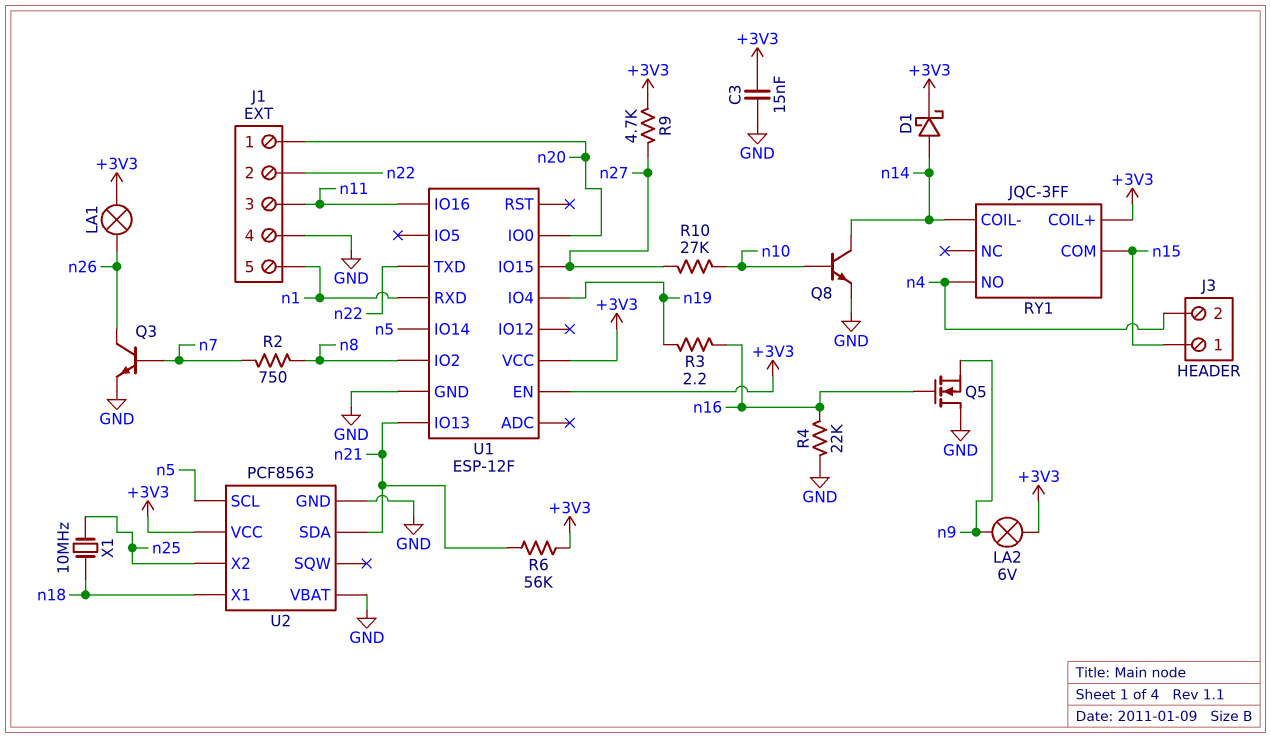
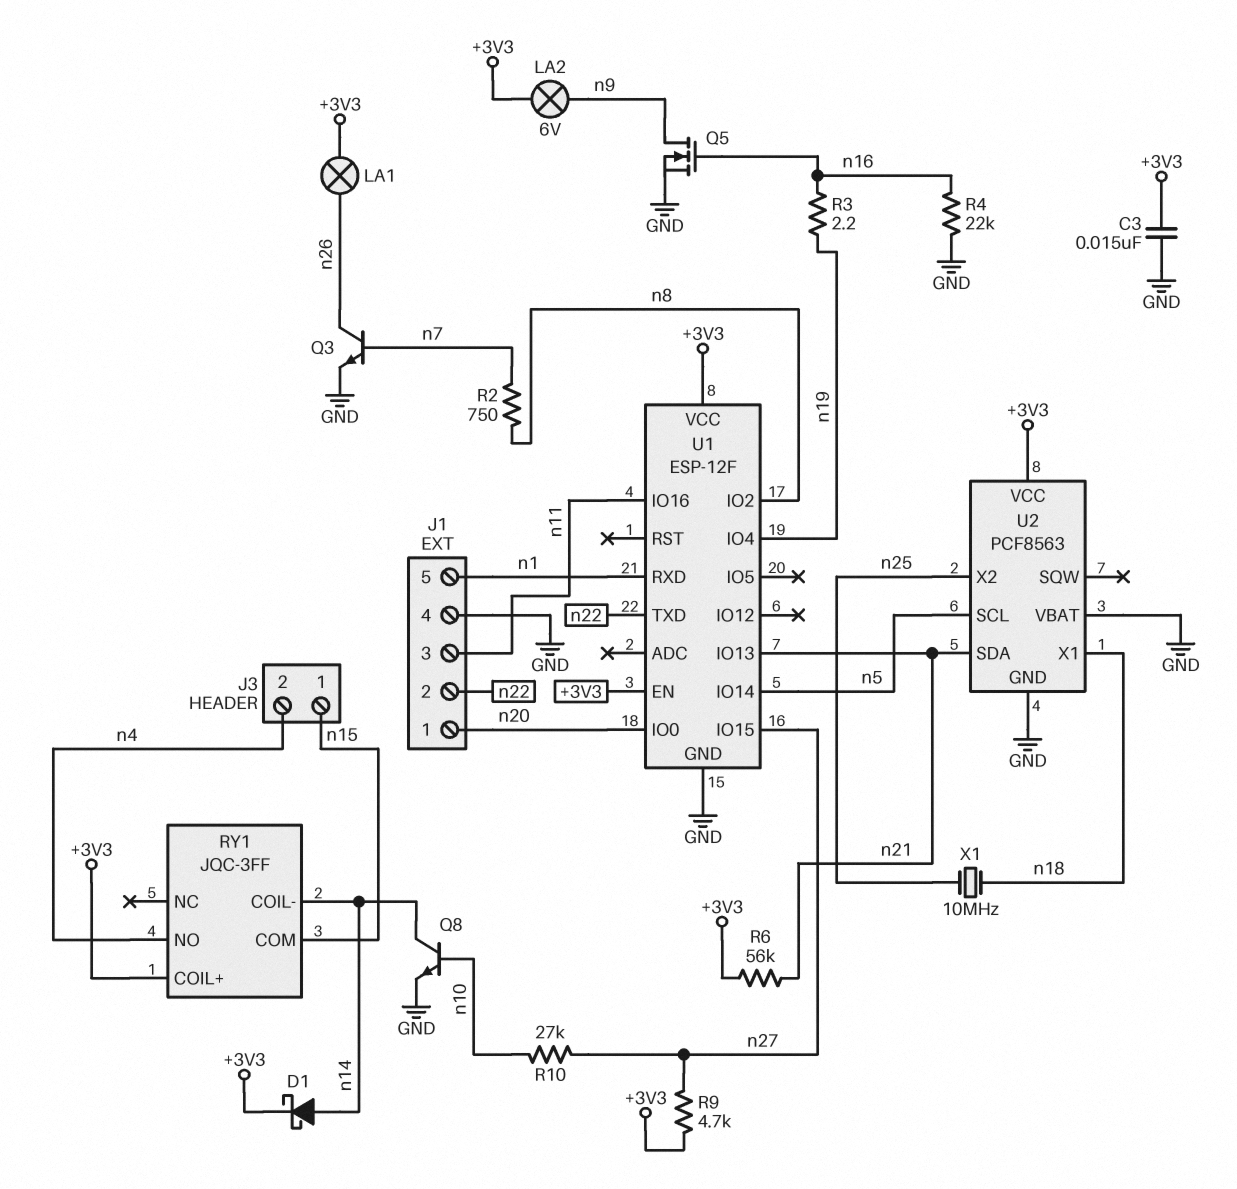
Q5: NMOS (G n16, D GND, S n9) -> NMOS (G n16, D n9, S GND)

